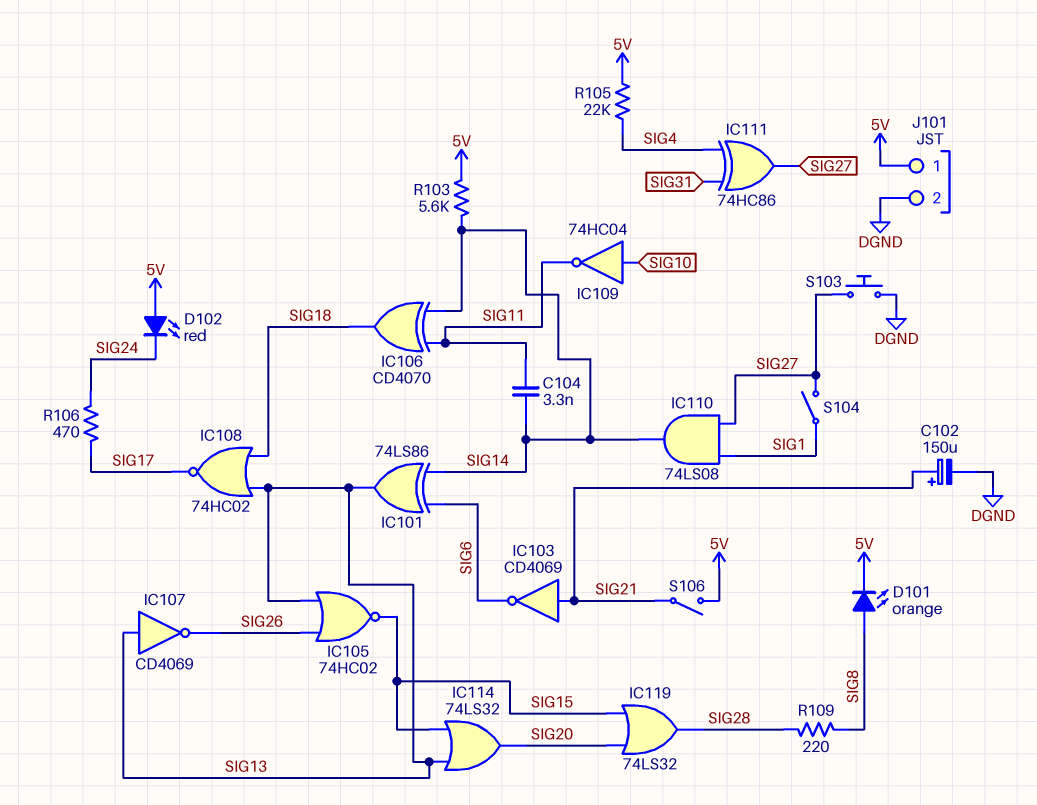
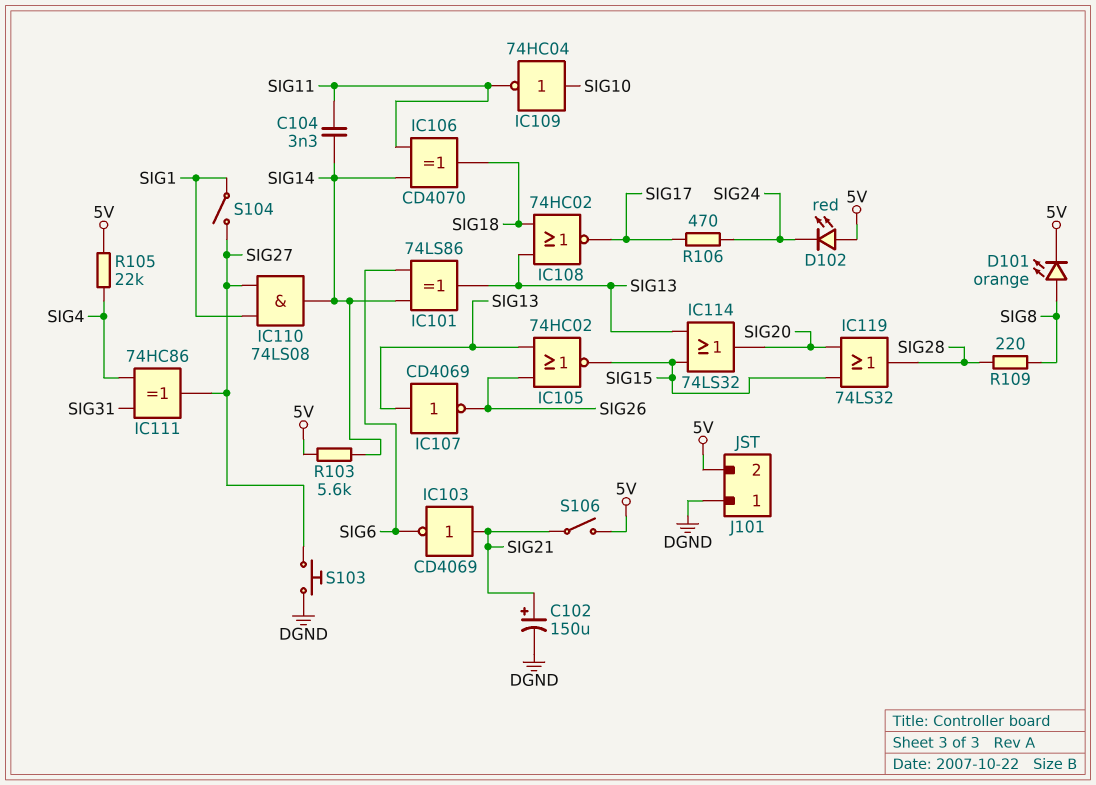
J101 pin 1: 5V -> DGND
J101 pin 2: DGND -> 5V

